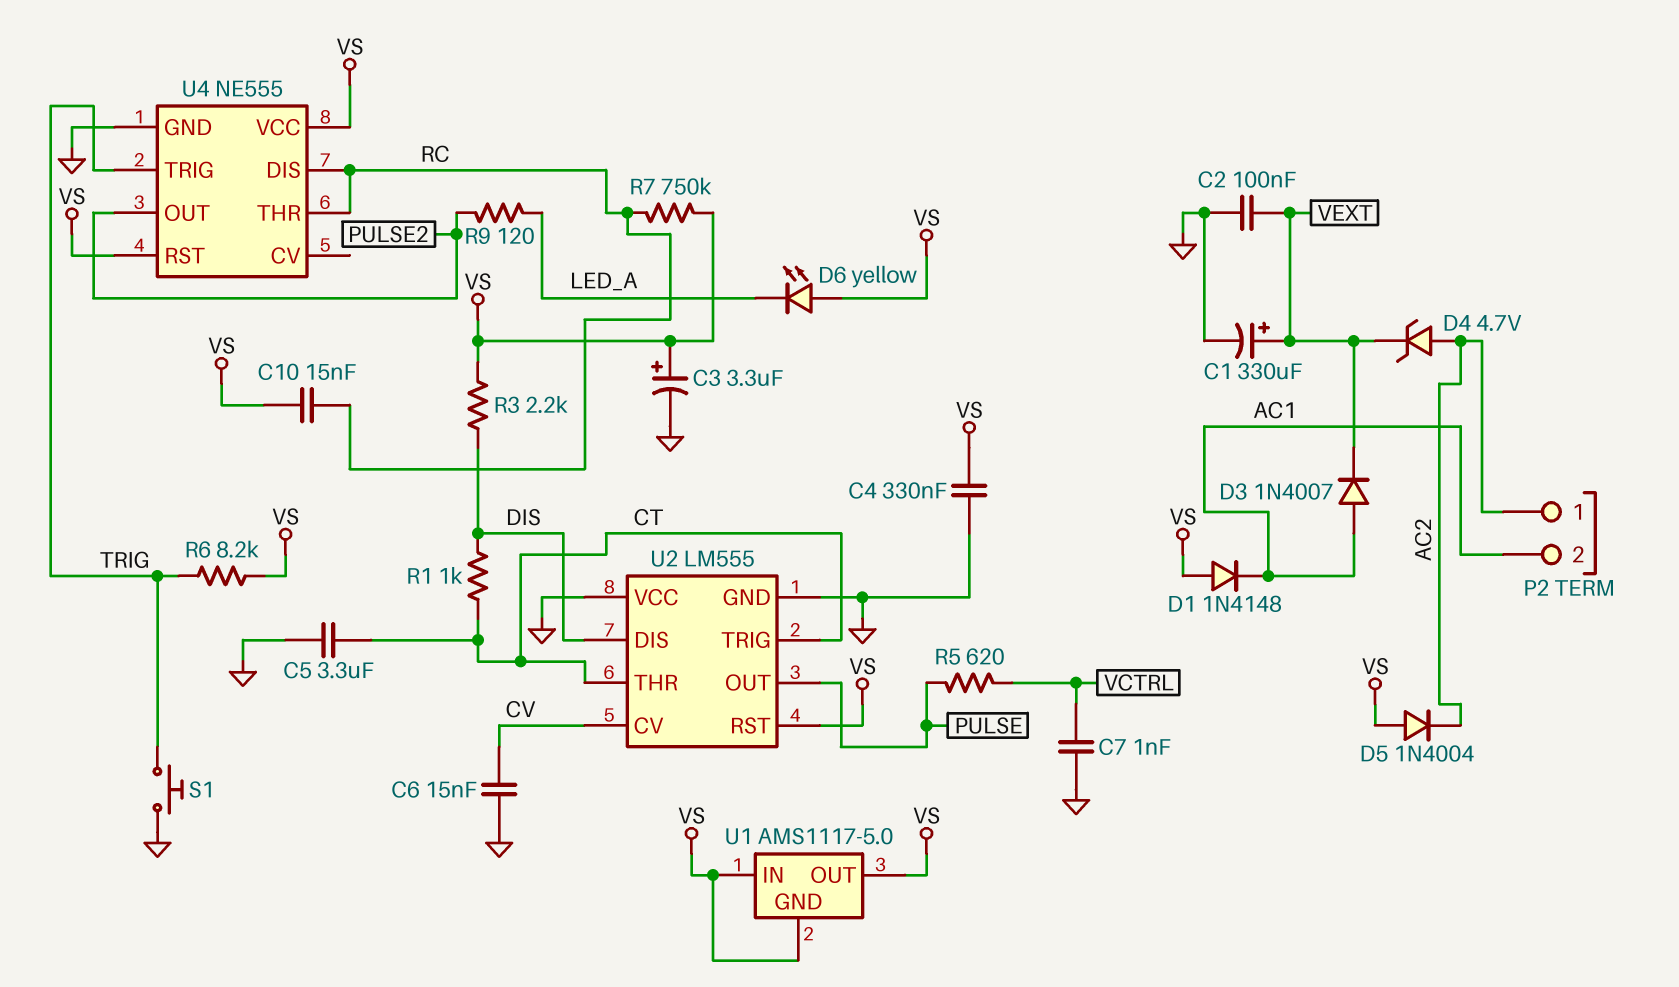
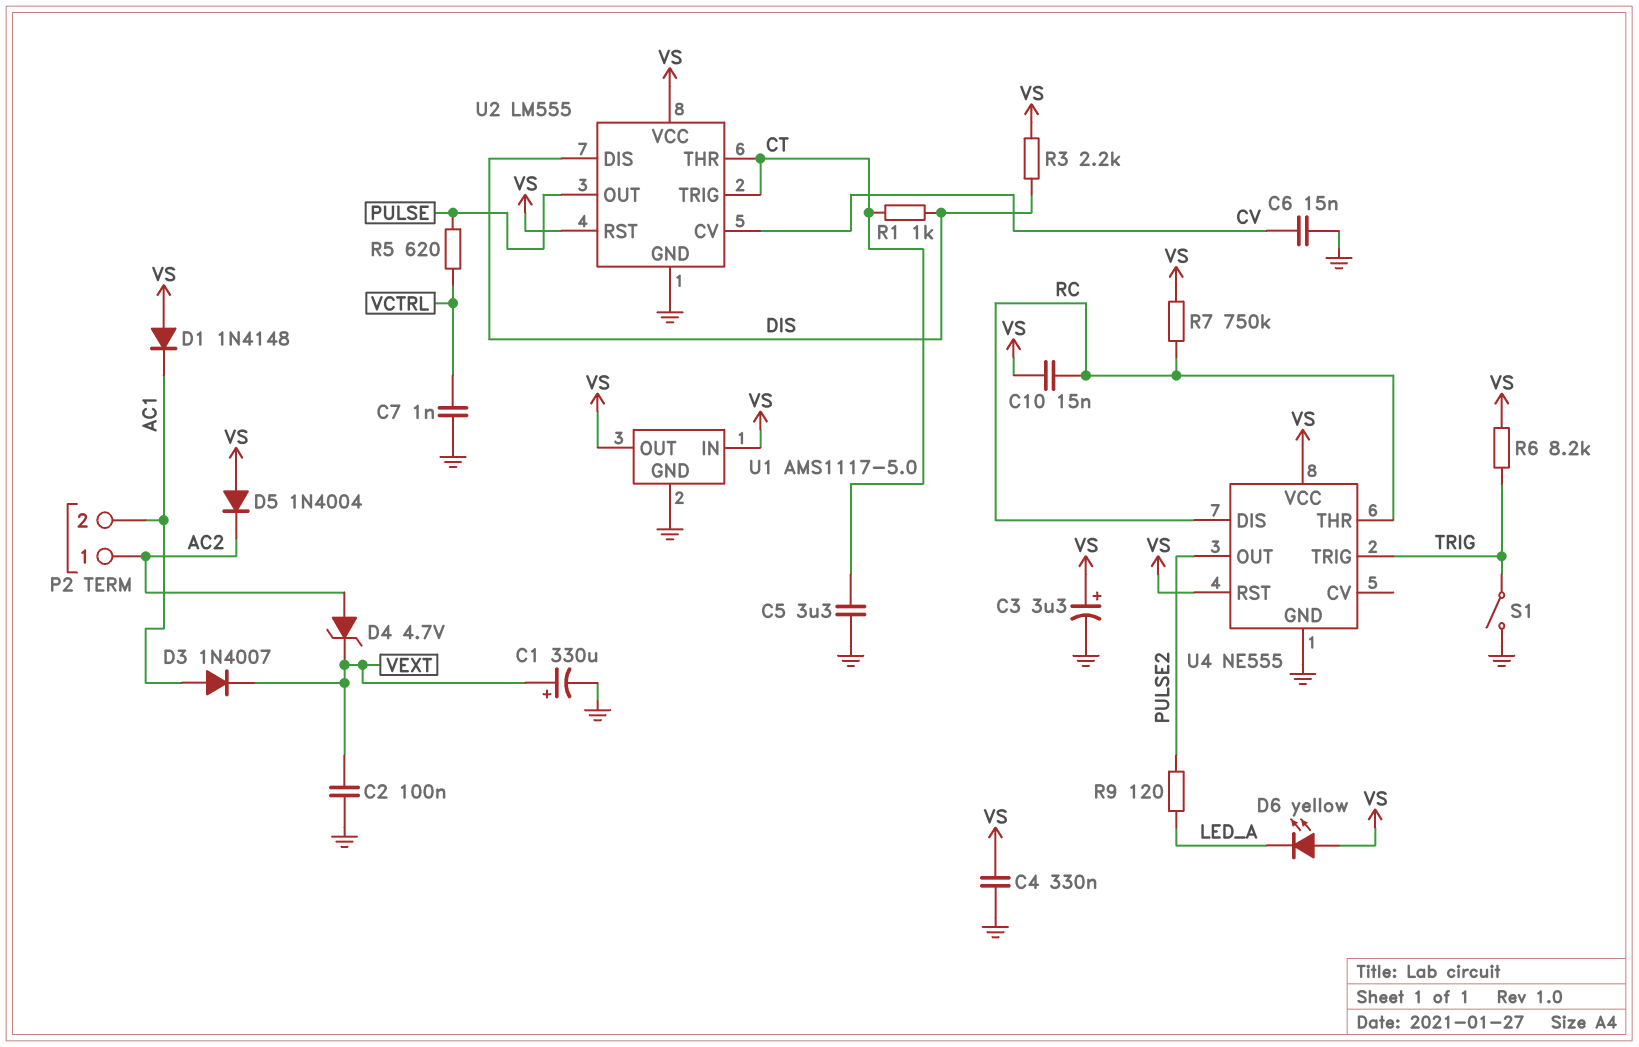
S1: button (GND, TRIG) -> switch (GND, TRIG)
U1 pin GND: VS -> GND
U2 pin VCC: GND -> VS

